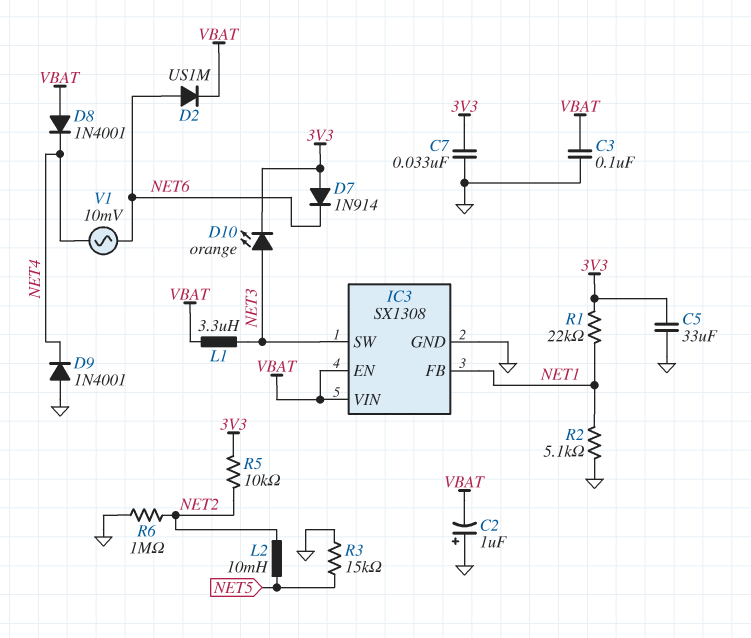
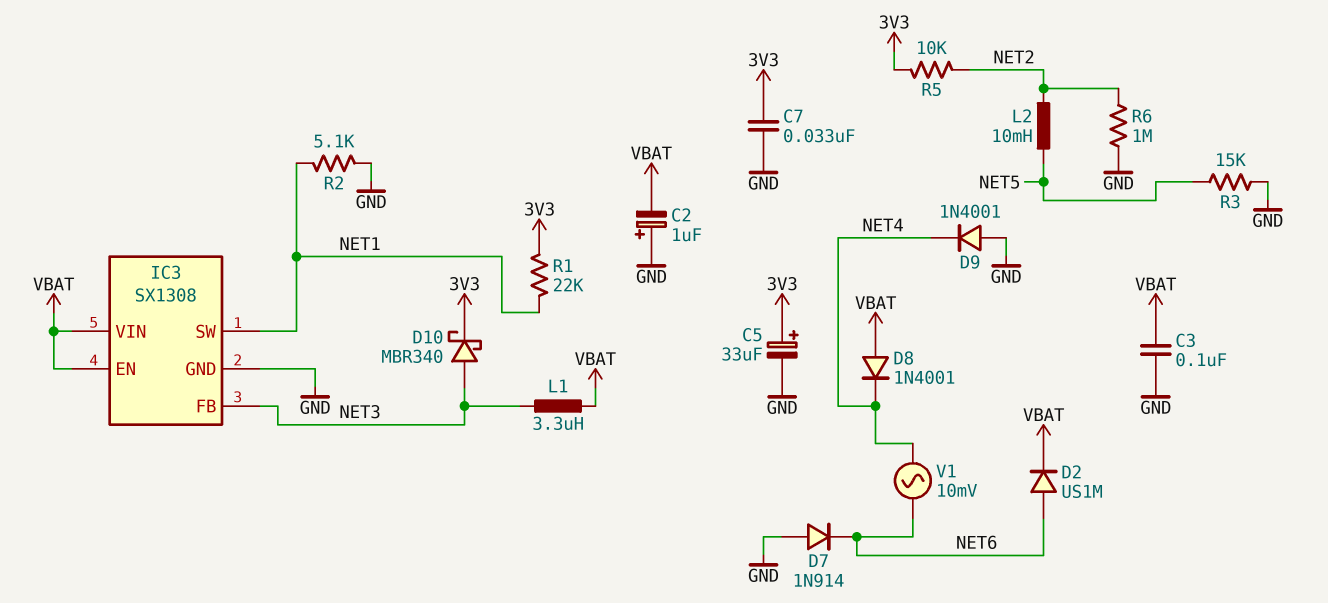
C5: 33uF (3V3, GND) -> 33uF (plus 3V3, minus GND)
D7: diode 1N914 (A 3V3, K NET6) -> diode 1N914 (A GND, K NET6)
D10: LED orange (A NET3, K 3V3) -> schottky MBR340 (A NET3, K 3V3)
IC3 pin FB: NET1 -> NET3
IC3 pin SW: NET3 -> NET1

